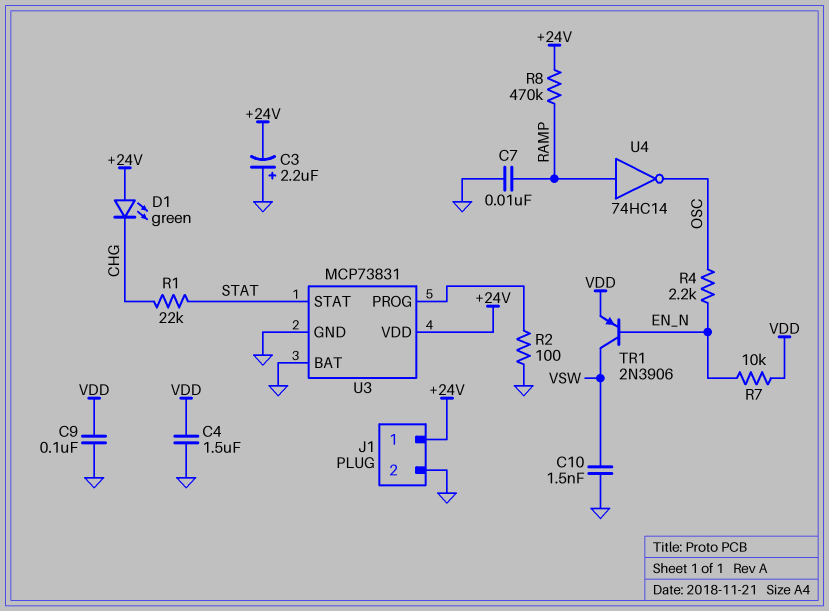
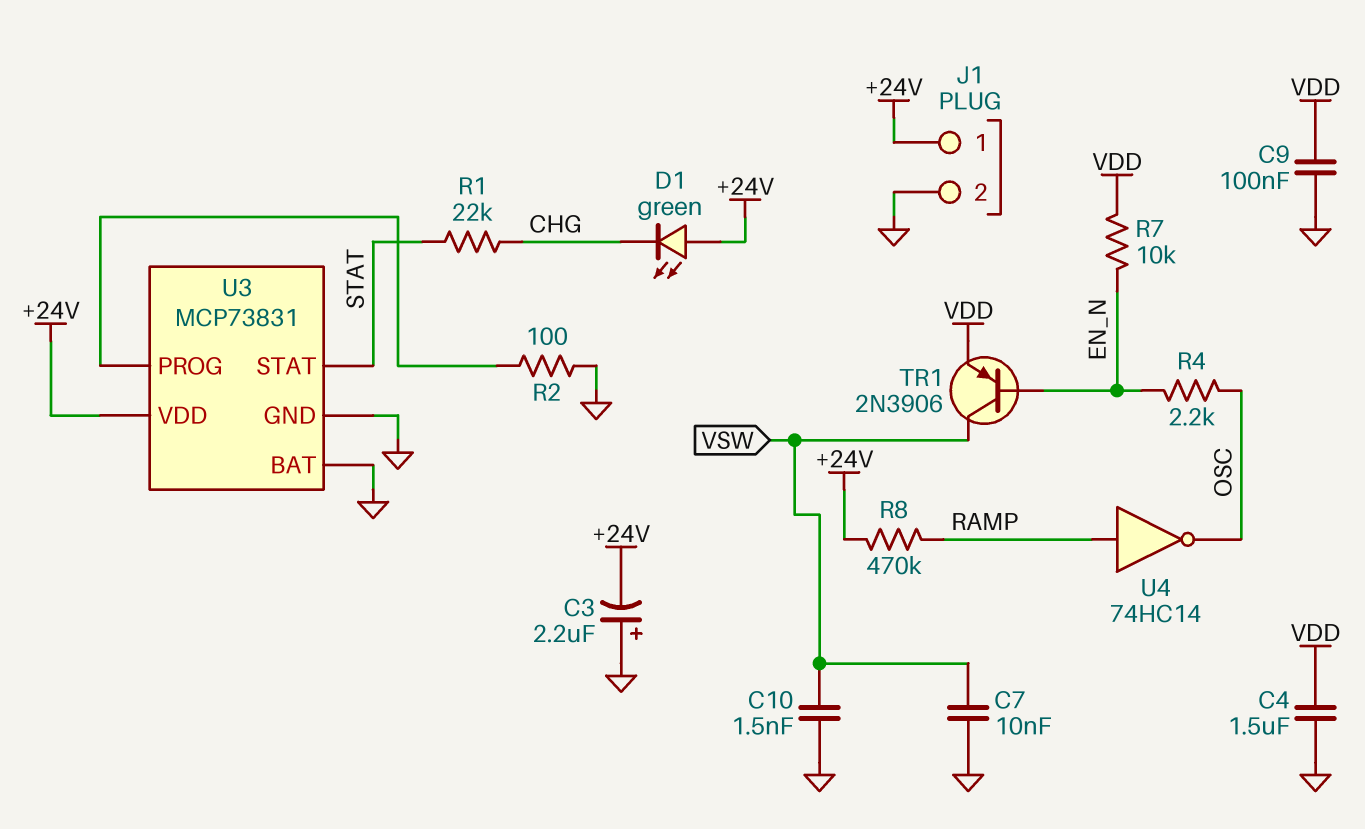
C7: 10nF (GND, RAMP) -> 10nF (GND, VSW)

